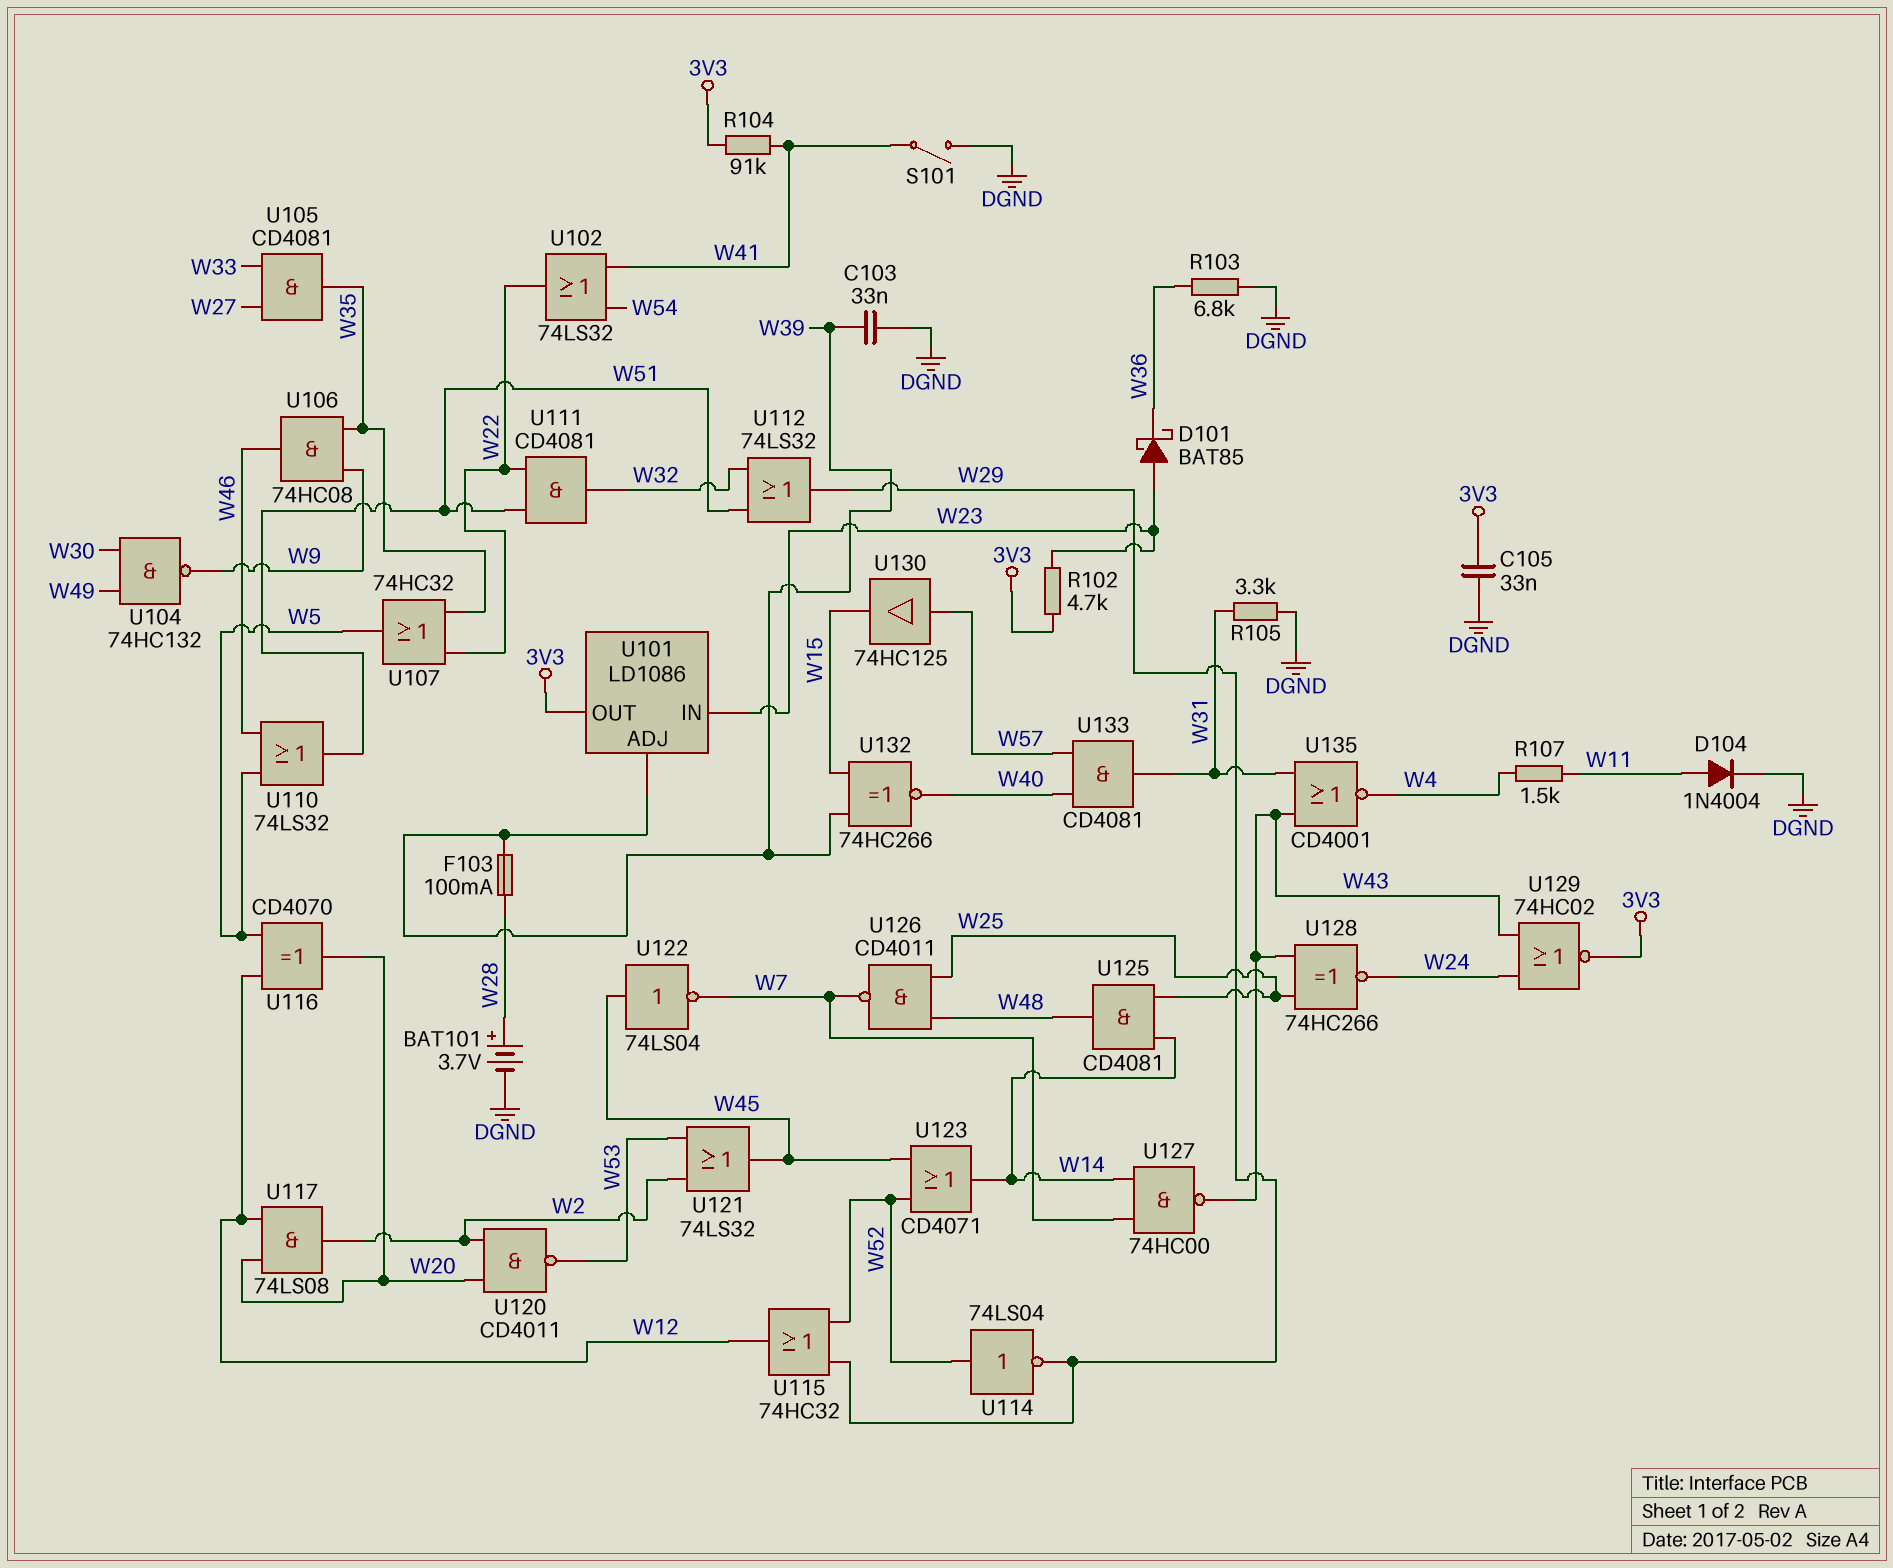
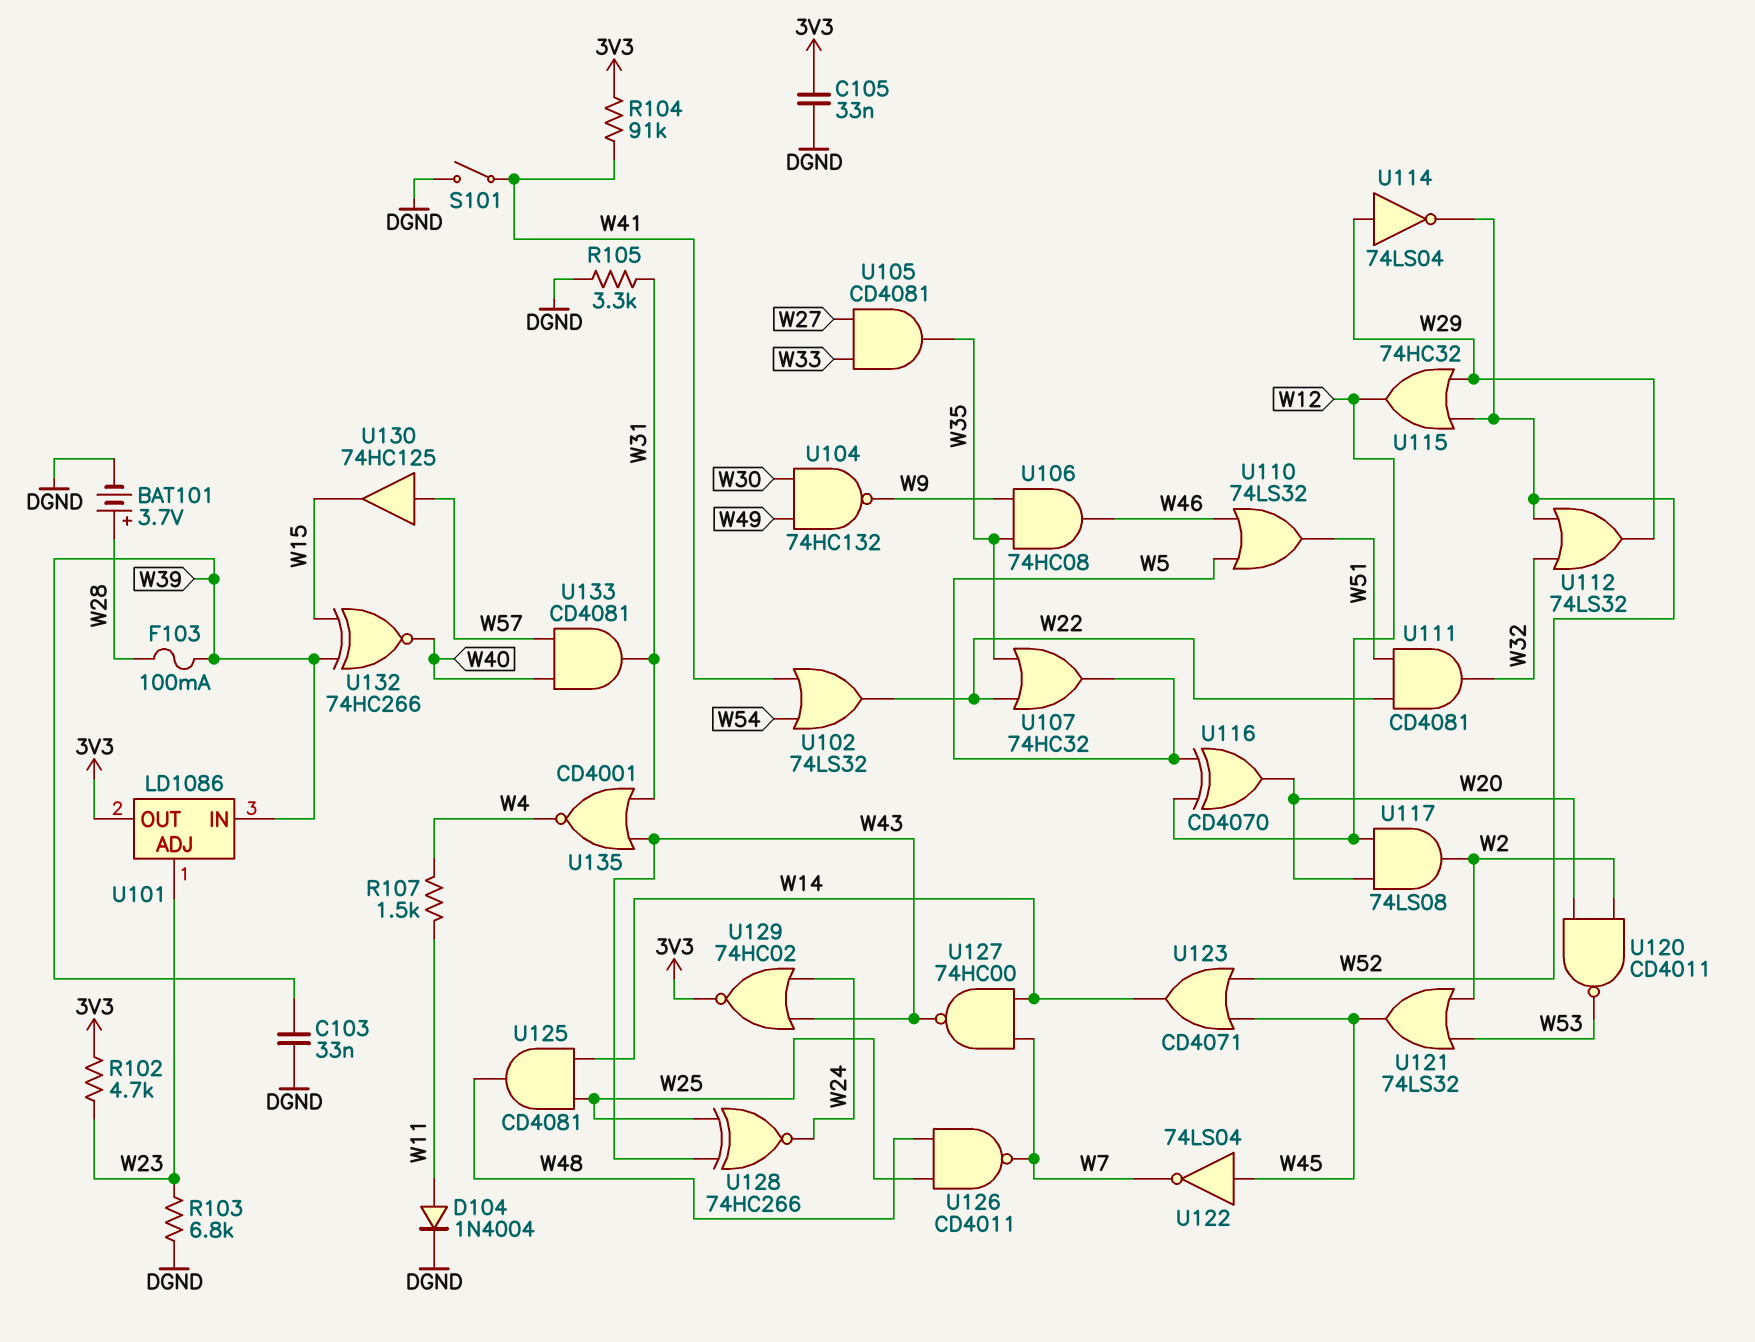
D101: schottky BAT85 (A W23, K W36) -> none
R103: 6.8k (DGND, W36) -> 6.8k (DGND, W23)
U101 pin ADJ: W39 -> W23
U101 pin IN: W23 -> W39
U112: OR 74LS32 (in W32, in W51, out W29) -> OR 74LS32 (in W32, in W52, out W29)
U114: NOT 74LS04 (in W52, out W29) -> NOT 74LS04 (in W29, out W52)

